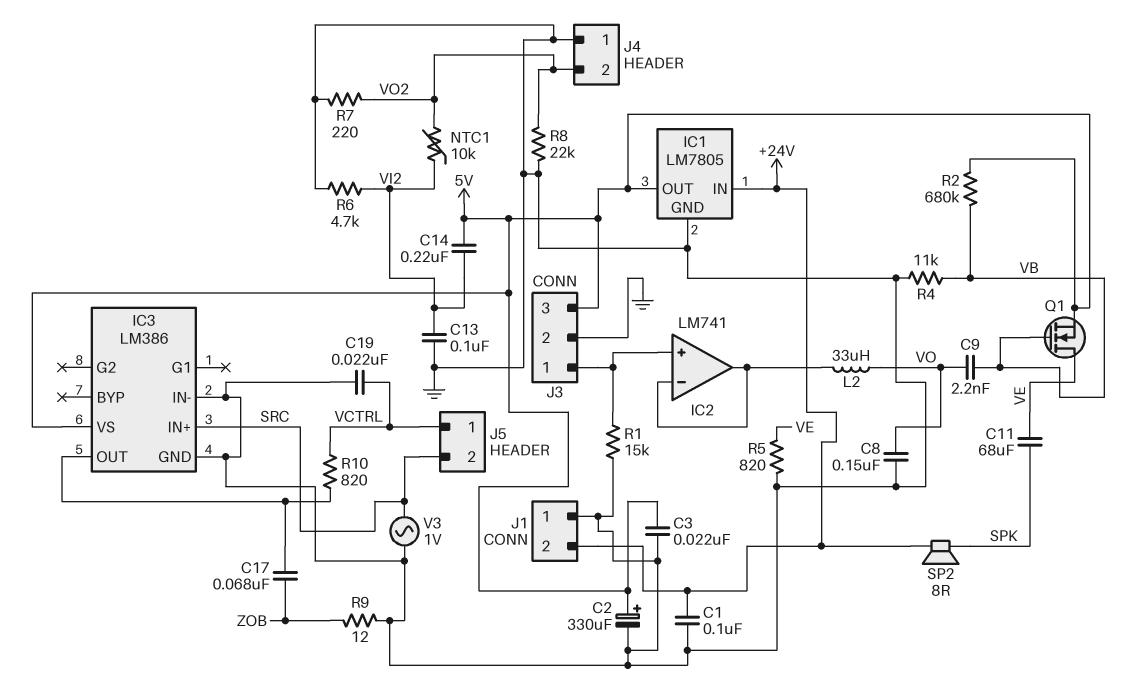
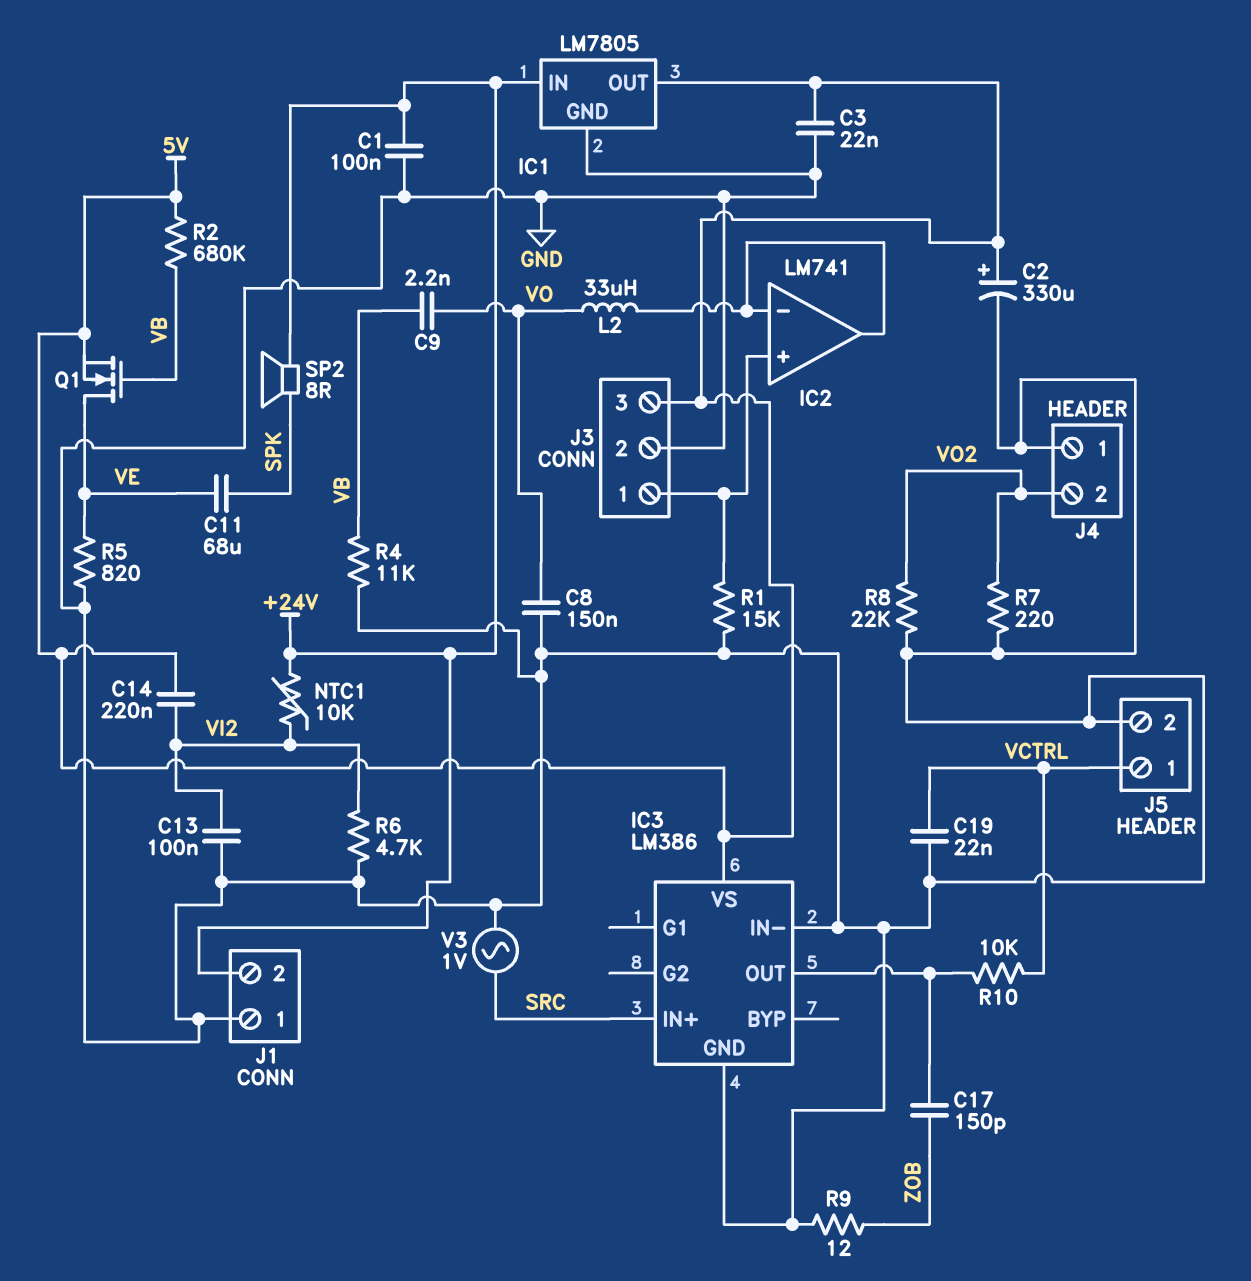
C17: 68nF (IC3/OUT, ZOB) -> 150pF (IC3/OUT, ZOB)
J5 pin 2: SRC -> GND
NTC1: 10k (VI2, VO2) -> 10k (+24V, VI2)
R10: 820 (IC3/OUT, VCTRL) -> 10k (IC3/OUT, VCTRL)

